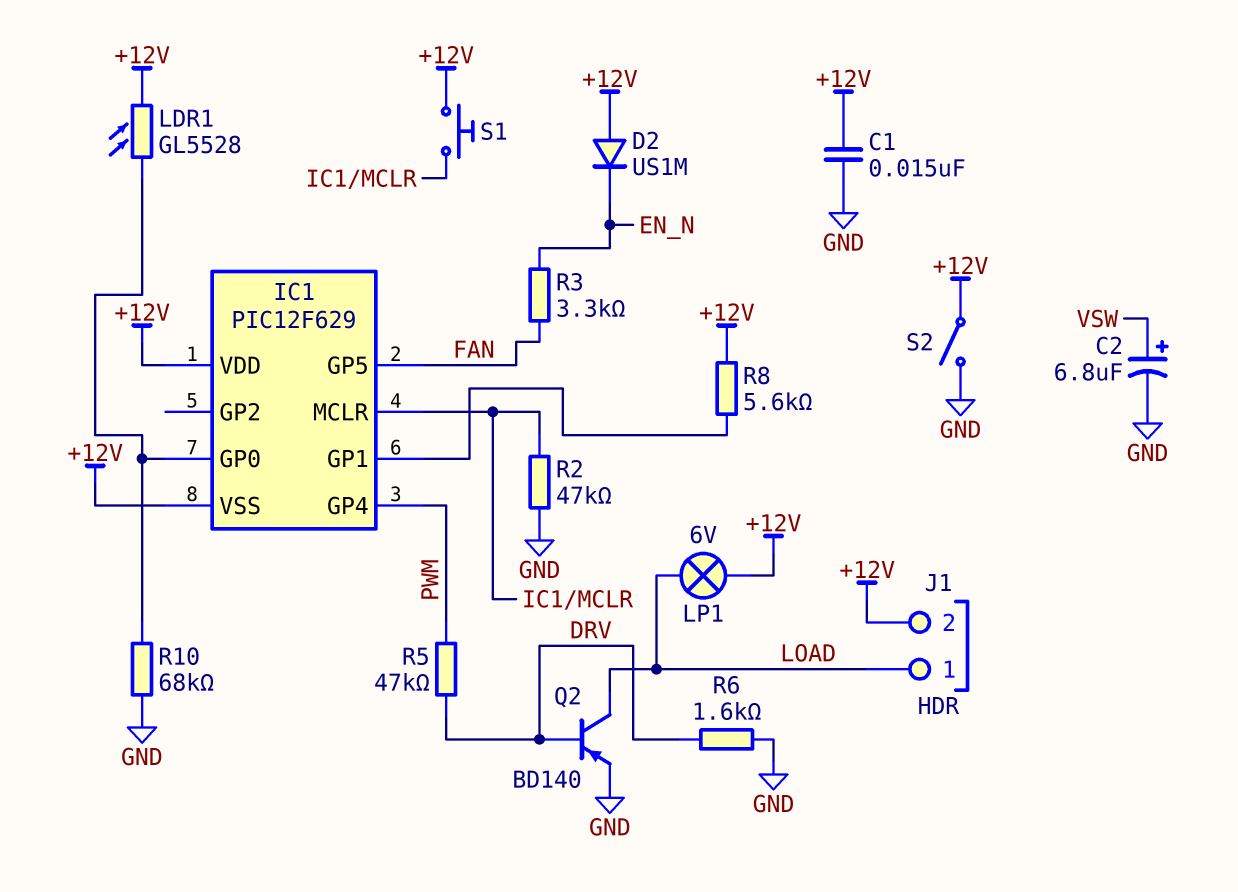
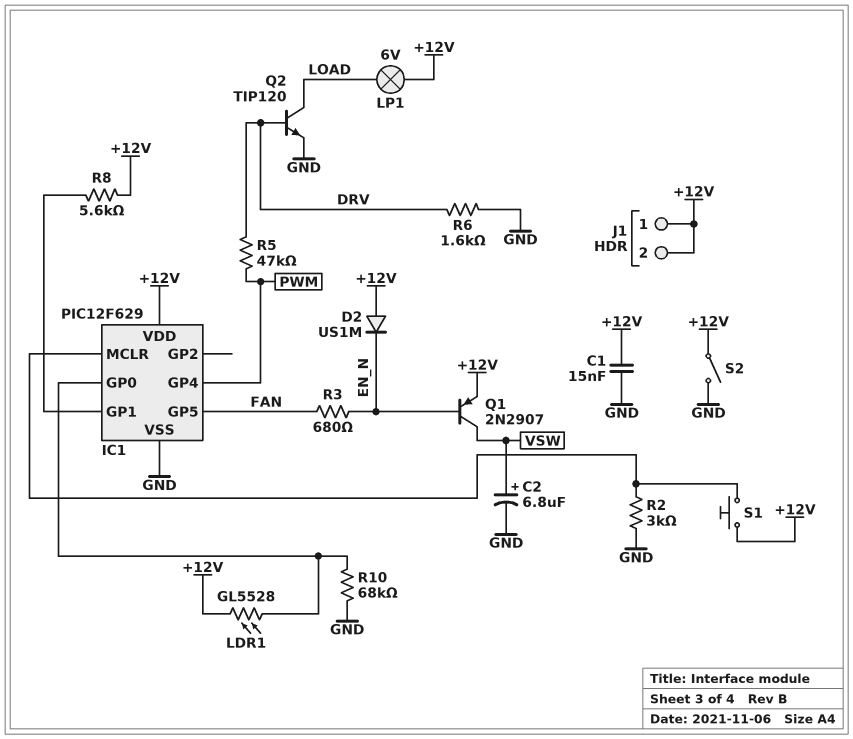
IC1 pin VSS: +12V -> GND
J1 pin 1: LOAD -> +12V
Q1: none -> PNP 2N2907 (B EN_N, C VSW, E +12V)
Q2: PNP BD140 (B DRV, C LOAD, E GND) -> NPN TIP120 (B DRV, C LOAD, E GND)
R2: 47k (GND, IC1/MCLR) -> 3k (GND, IC1/MCLR)
R3: 3.3k (EN_N, FAN) -> 680 (EN_N, FAN)

